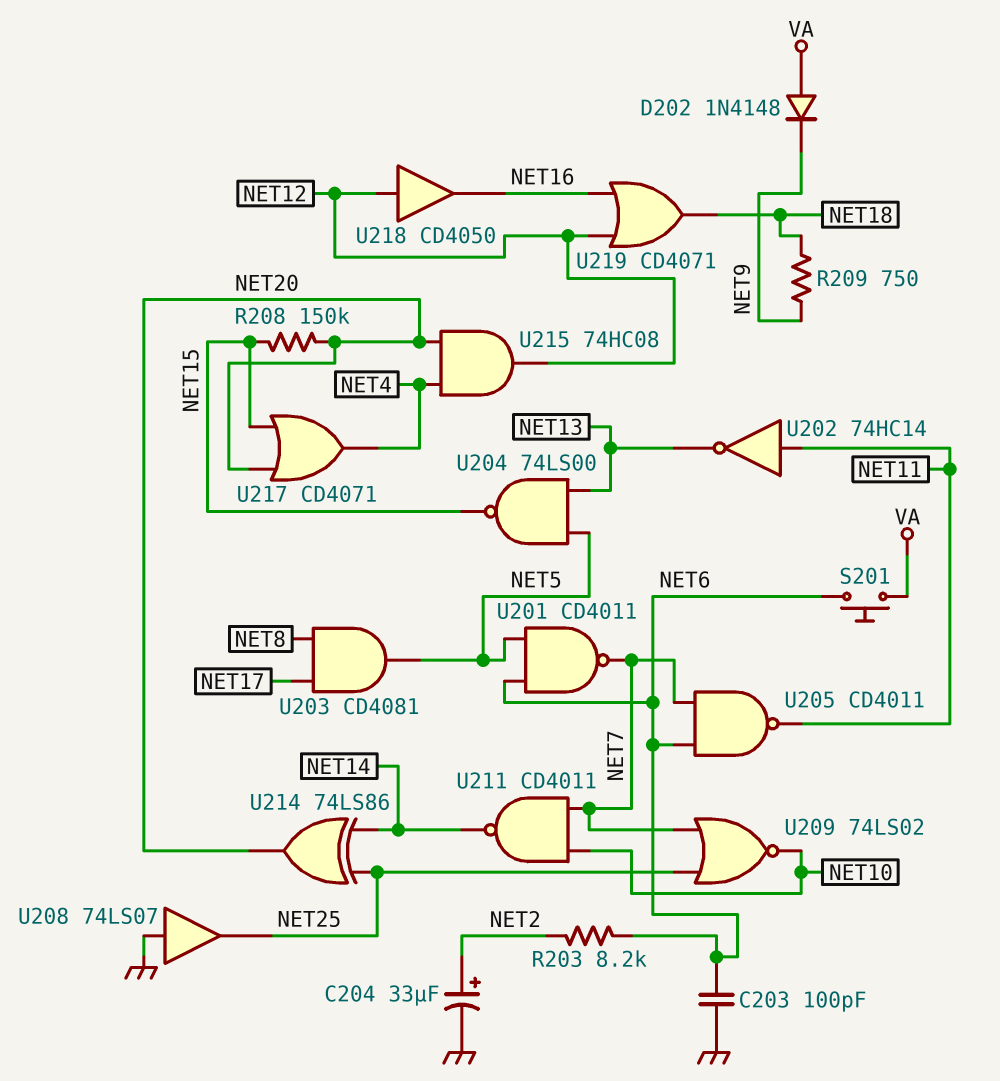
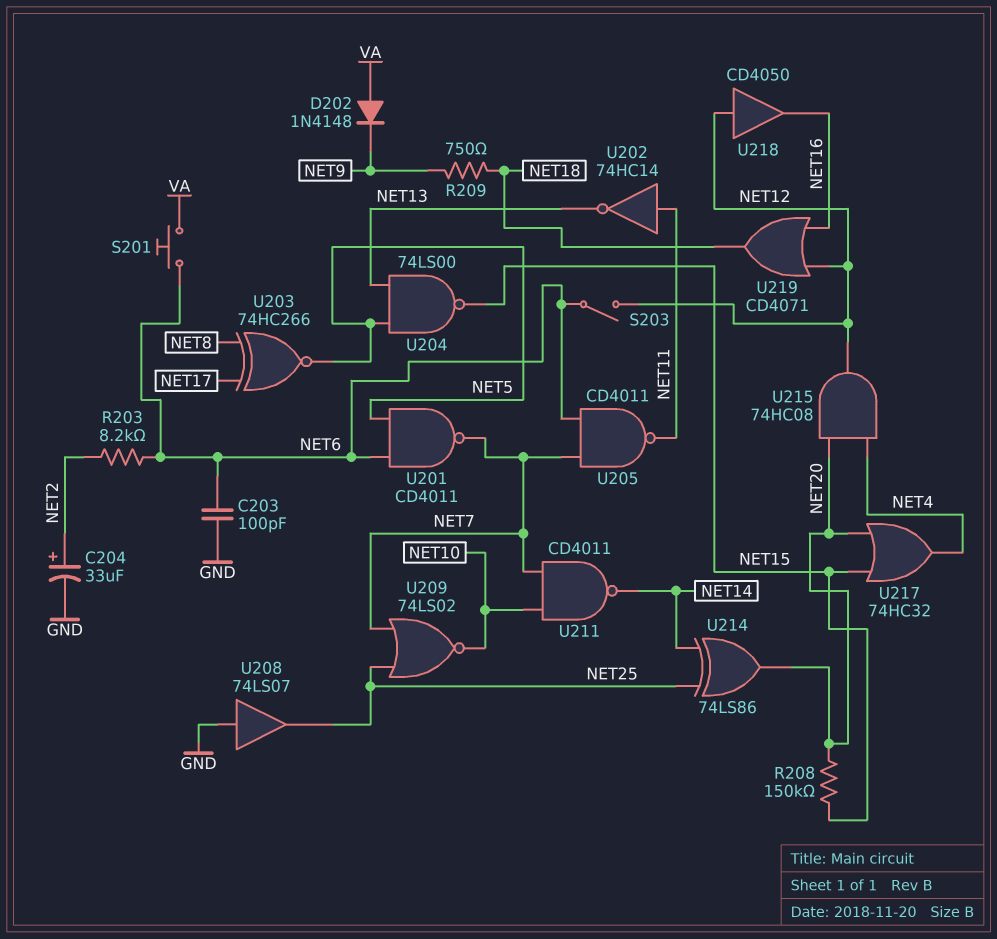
S203: none -> switch (NET6, NET12)
U203: AND CD4081 (in NET8, in NET17, out NET5) -> XNOR 74HC266 (in NET8, in NET17, out NET5)
U217: OR CD4071 (in NET15, in NET20, out NET4) -> OR 74HC32 (in NET15, in NET20, out NET4)

